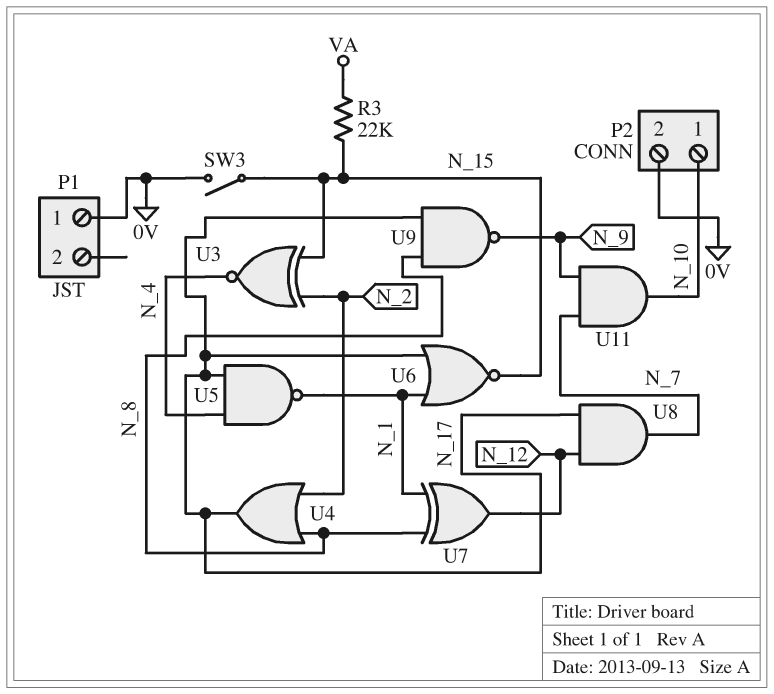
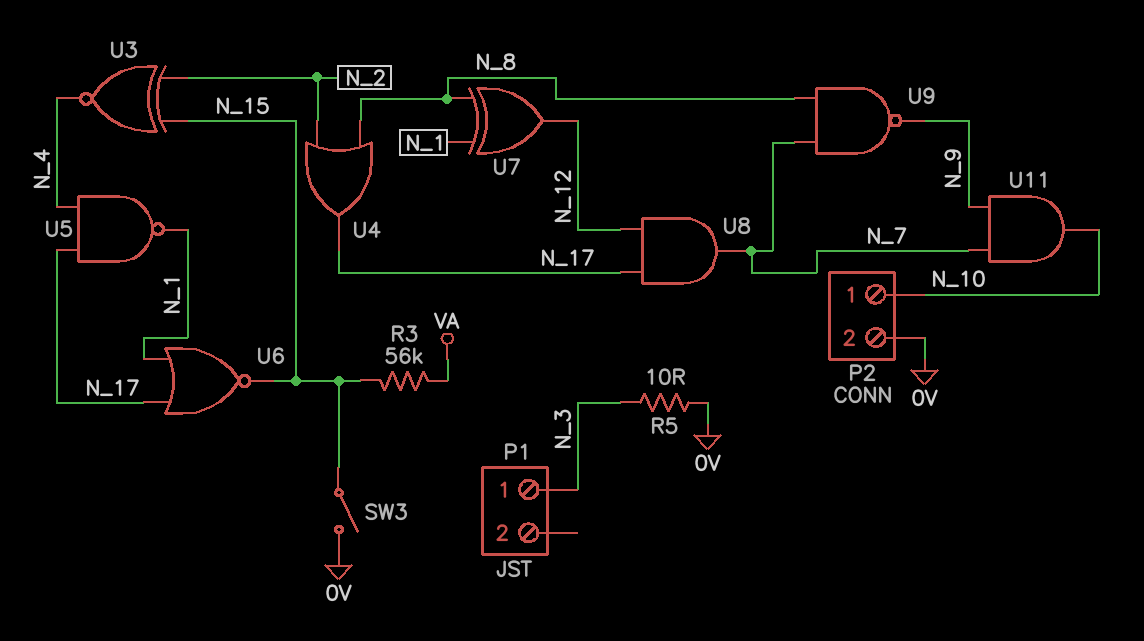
P1 pin 1: 0V -> N_3
R3: 22k (N_15, VA) -> 56k (N_15, VA)
R5: none -> 10 (0V, N_3)
U9: NAND (in N_8, in N_17, out N_9) -> NAND (in N_7, in N_8, out N_9)

